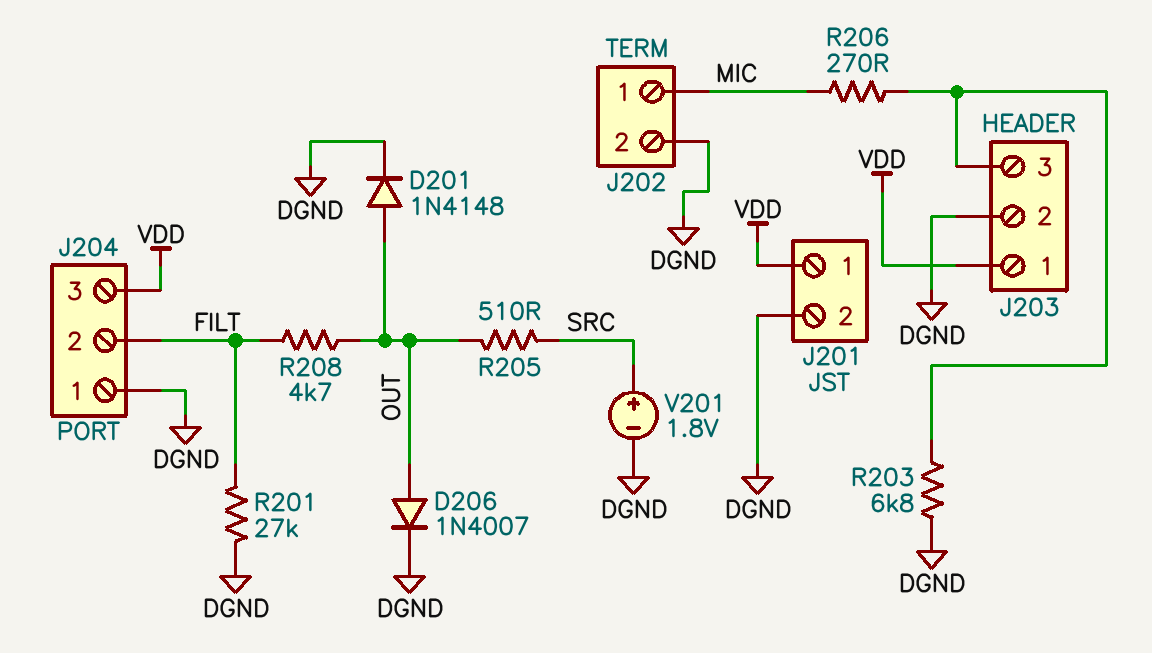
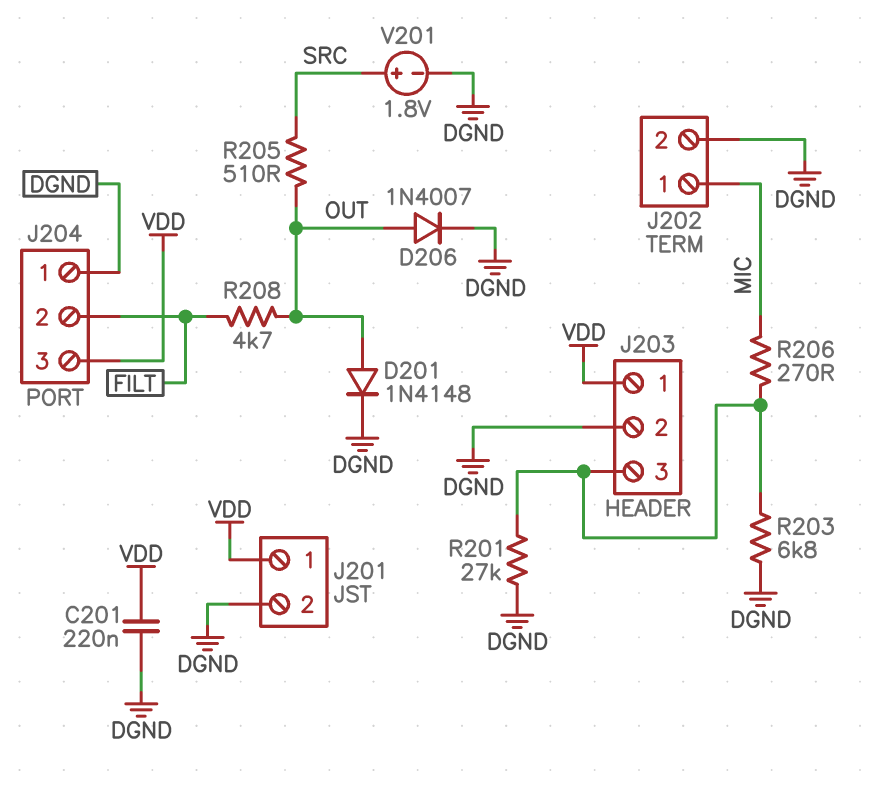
C201: none -> 220nF (DGND, VDD)
R201: 27k (DGND, FILT) -> 27k (DGND, J203/3)

